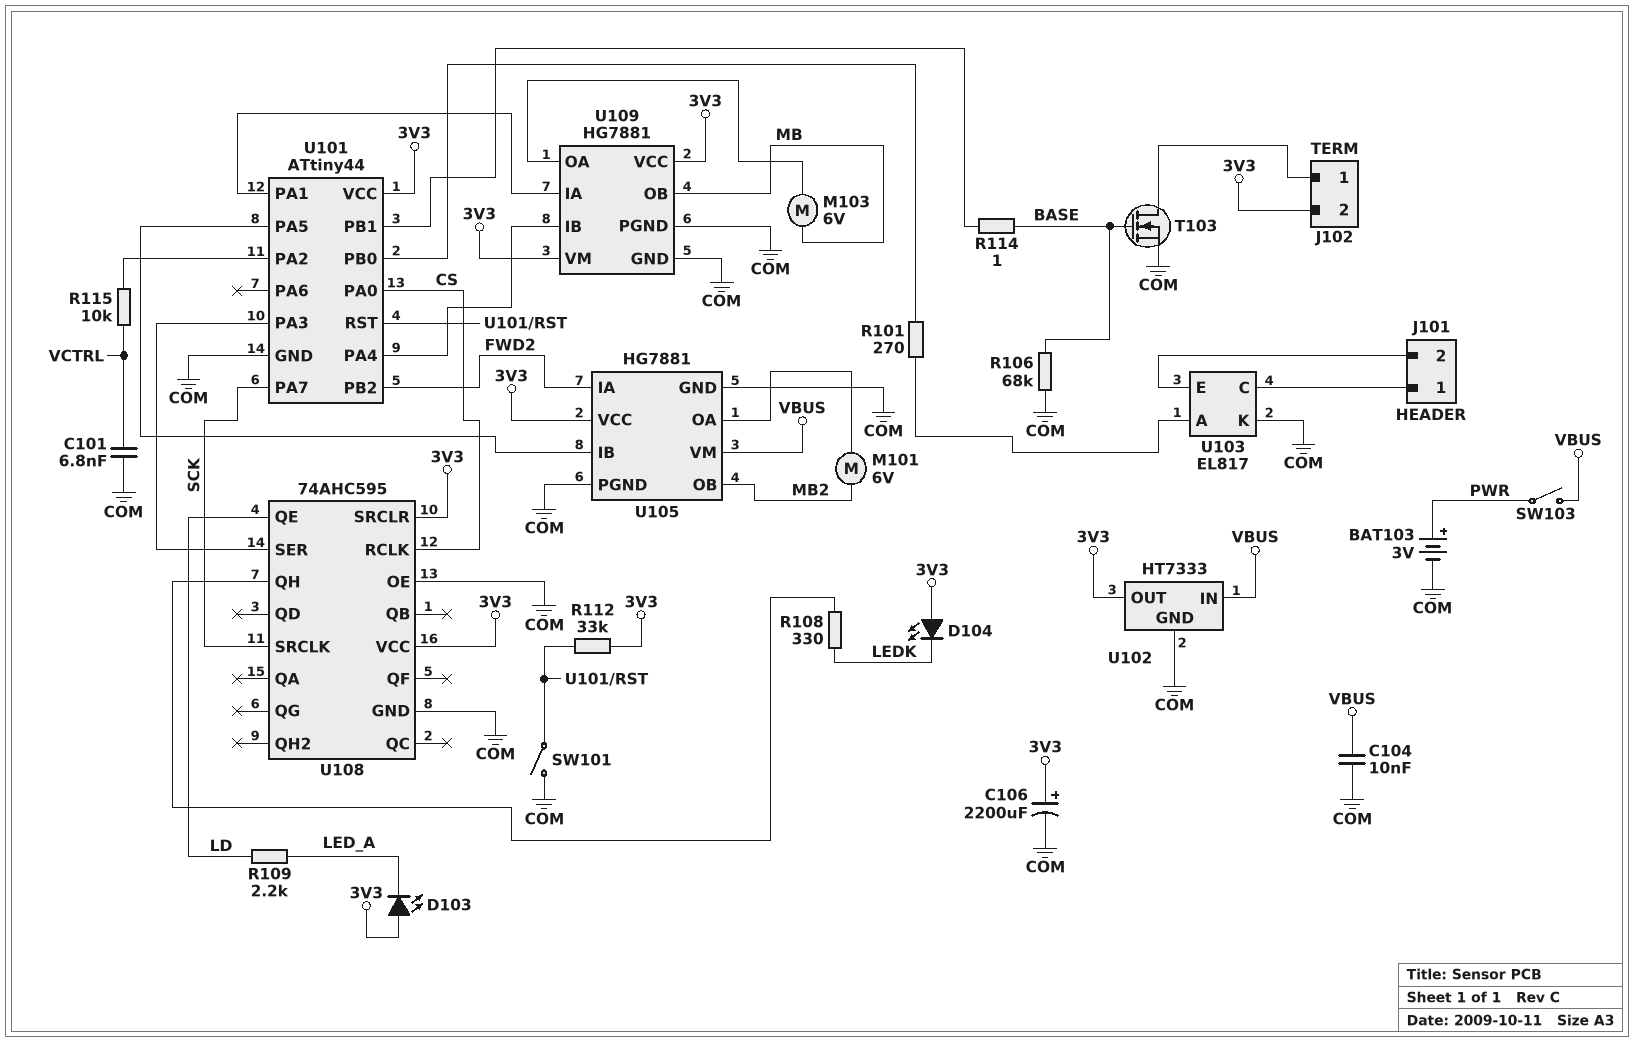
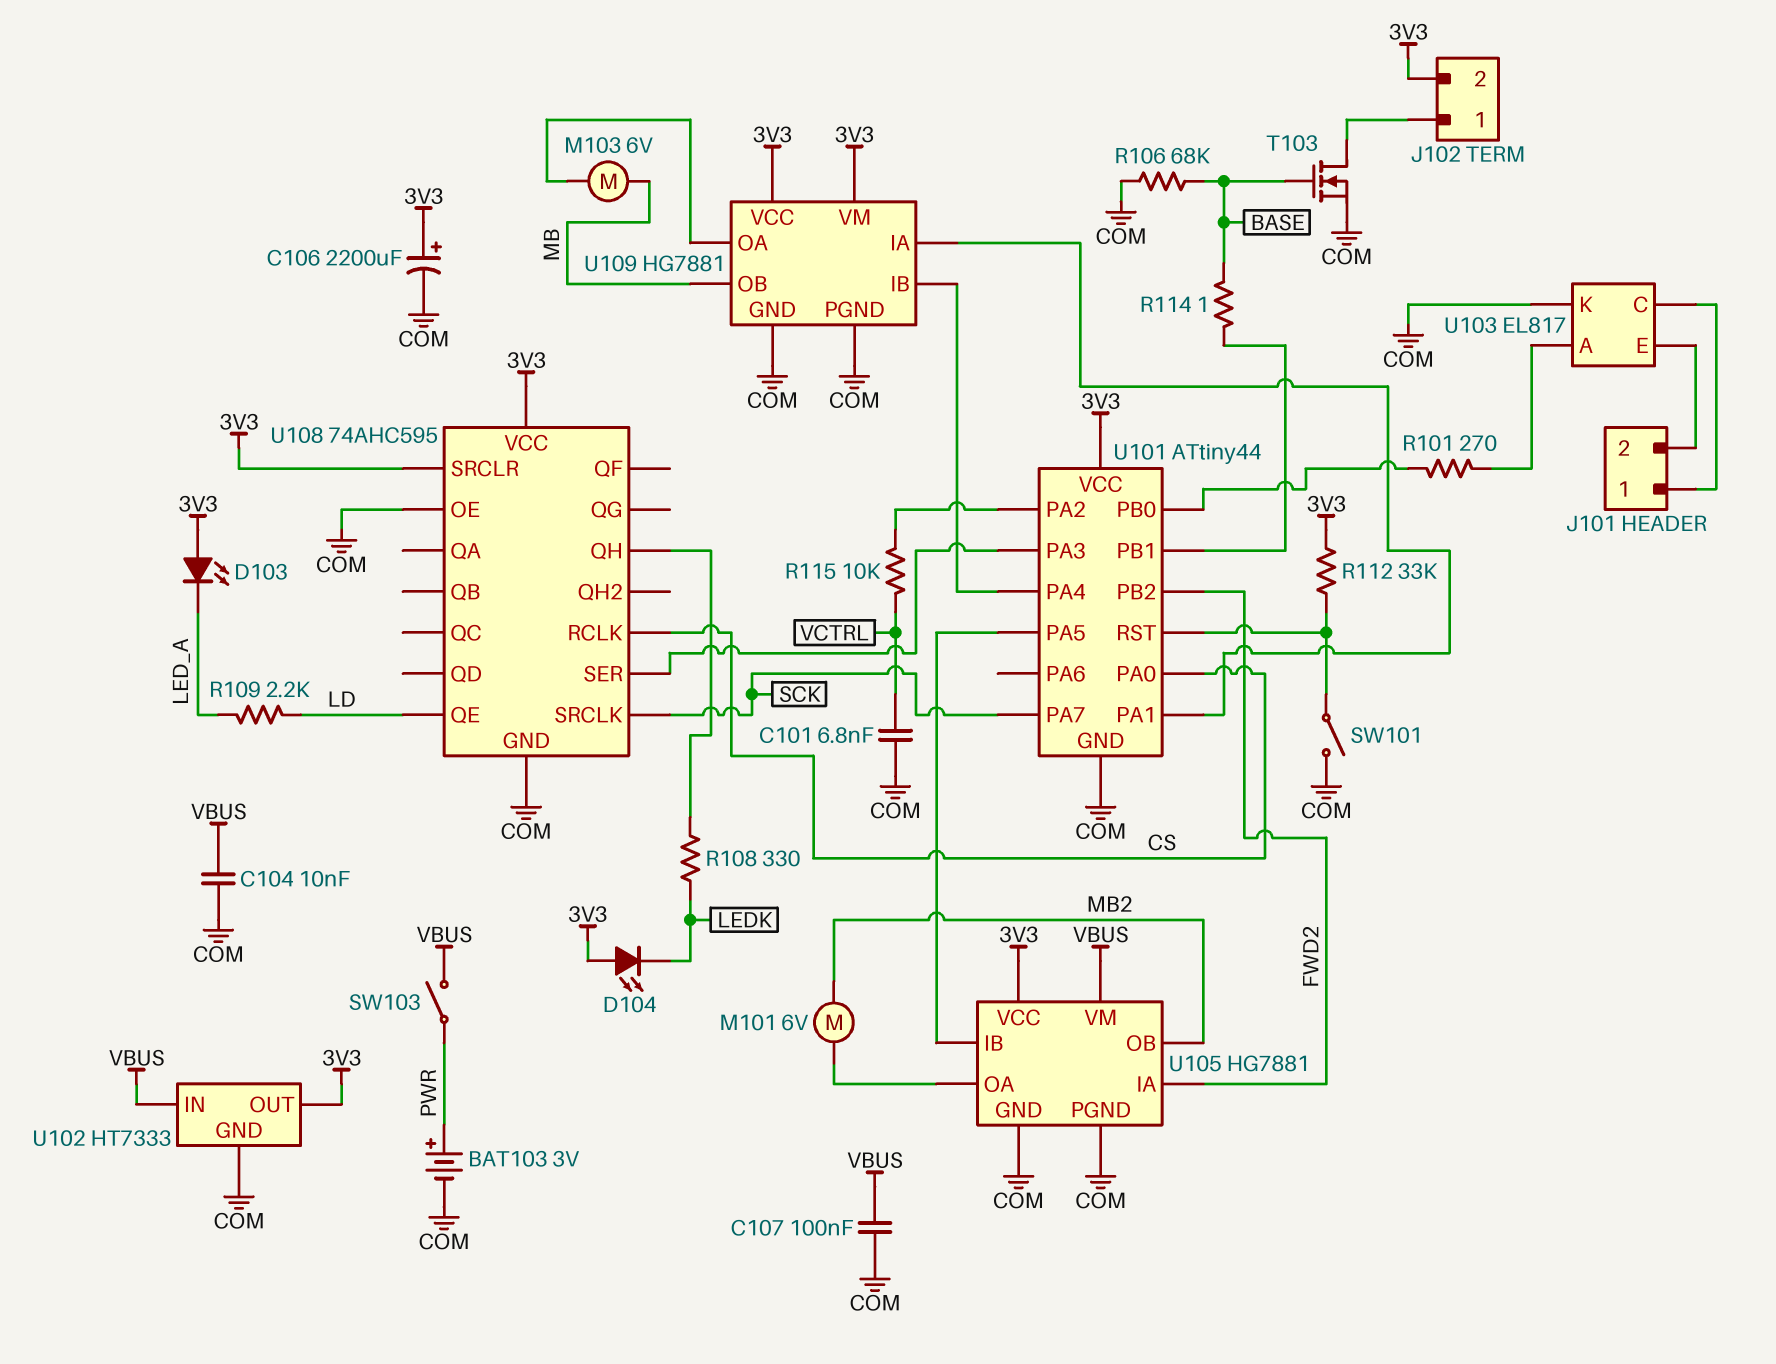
C107: none -> 100nF (COM, VBUS)

